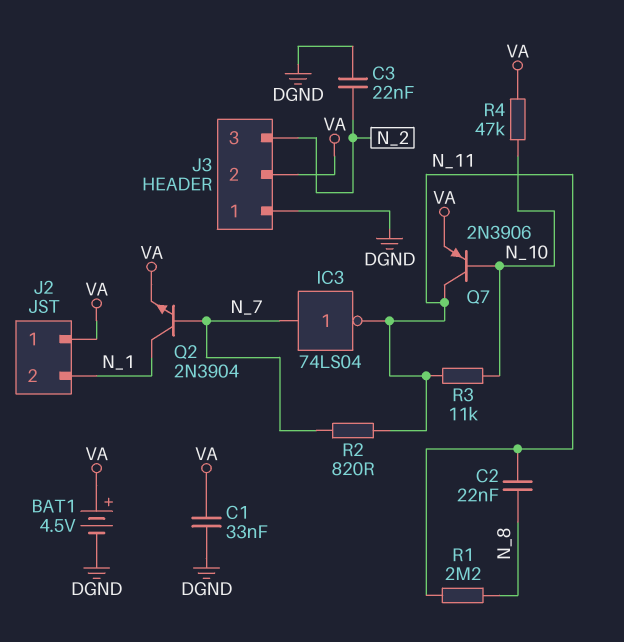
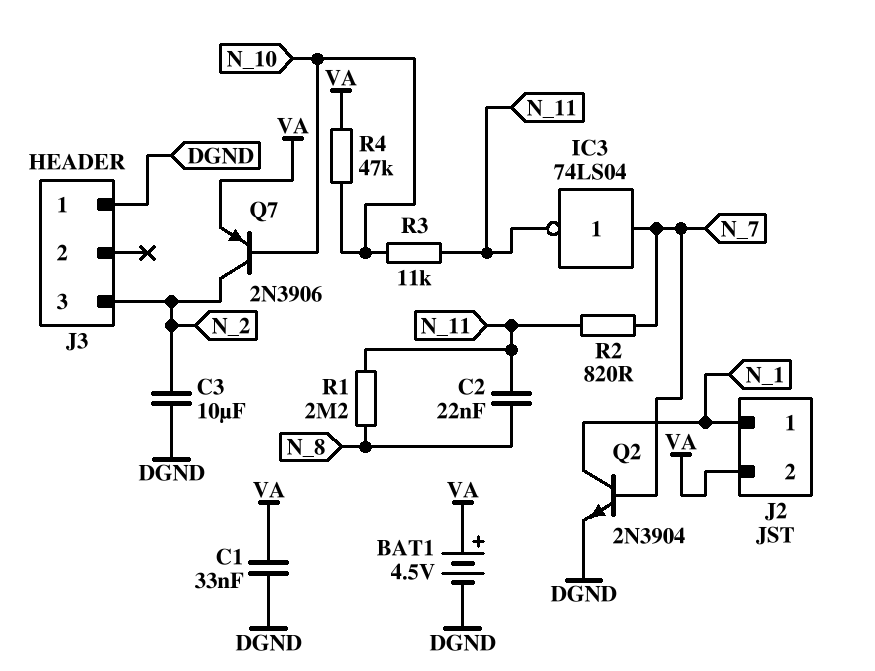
C3: 22nF (DGND, N_2) -> 10uF (DGND, N_2)
J2 pin 1: VA -> N_1
J2 pin 2: N_1 -> VA
J3 pin 2: VA -> none
Q2: NPN 2N3904 (B N_7, C N_1, E VA) -> NPN 2N3904 (B N_7, C N_1, E DGND)
Q7: PNP 2N3906 (B N_10, C N_11, E VA) -> PNP 2N3906 (B N_10, C N_2, E VA)

